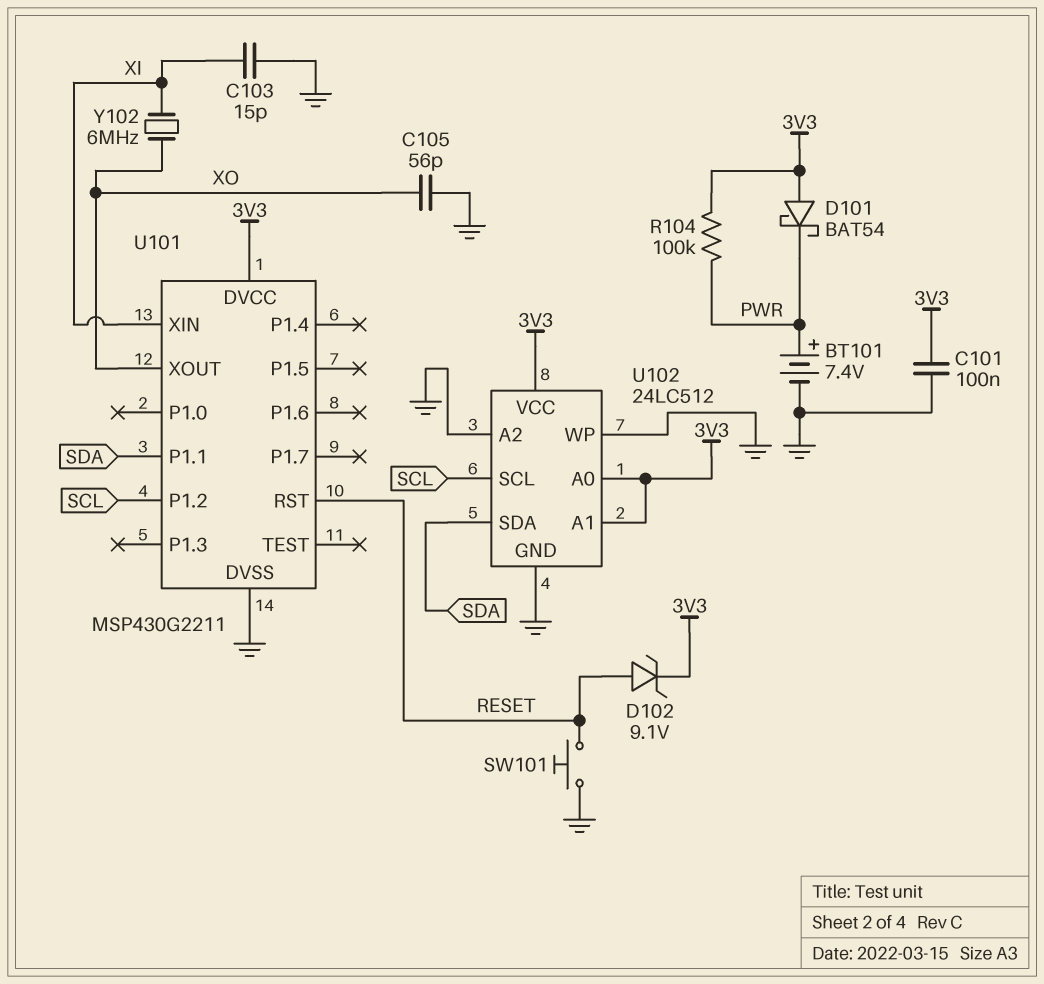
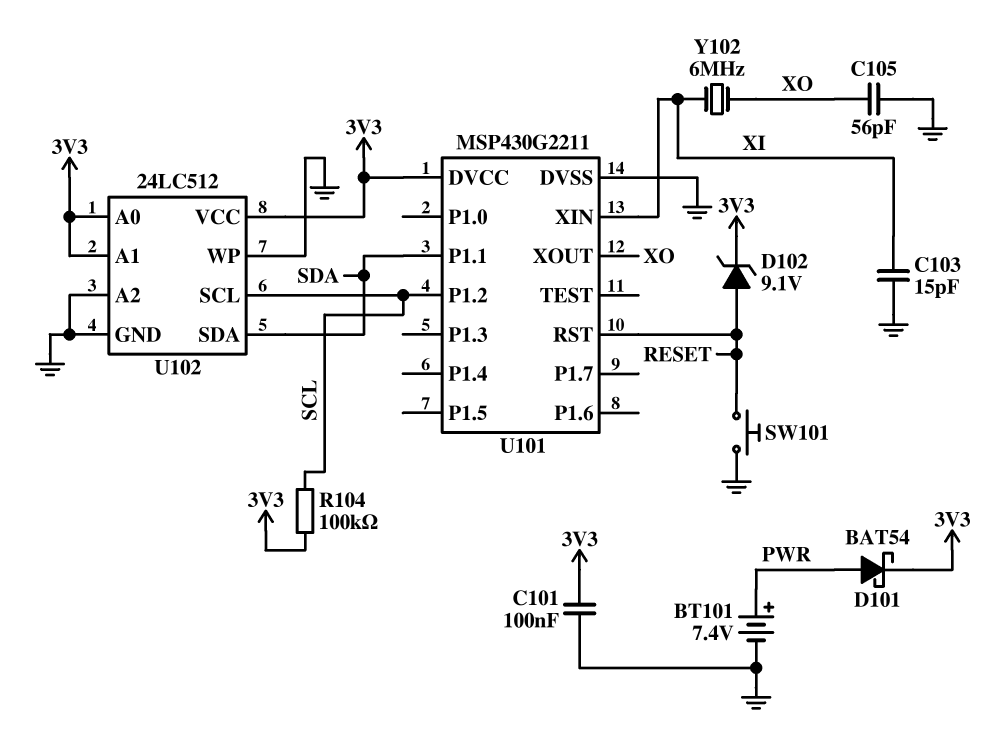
D101: schottky BAT54 (A 3V3, K PWR) -> schottky BAT54 (A PWR, K 3V3)
R104: 100k (3V3, PWR) -> 100k (3V3, SCL)

